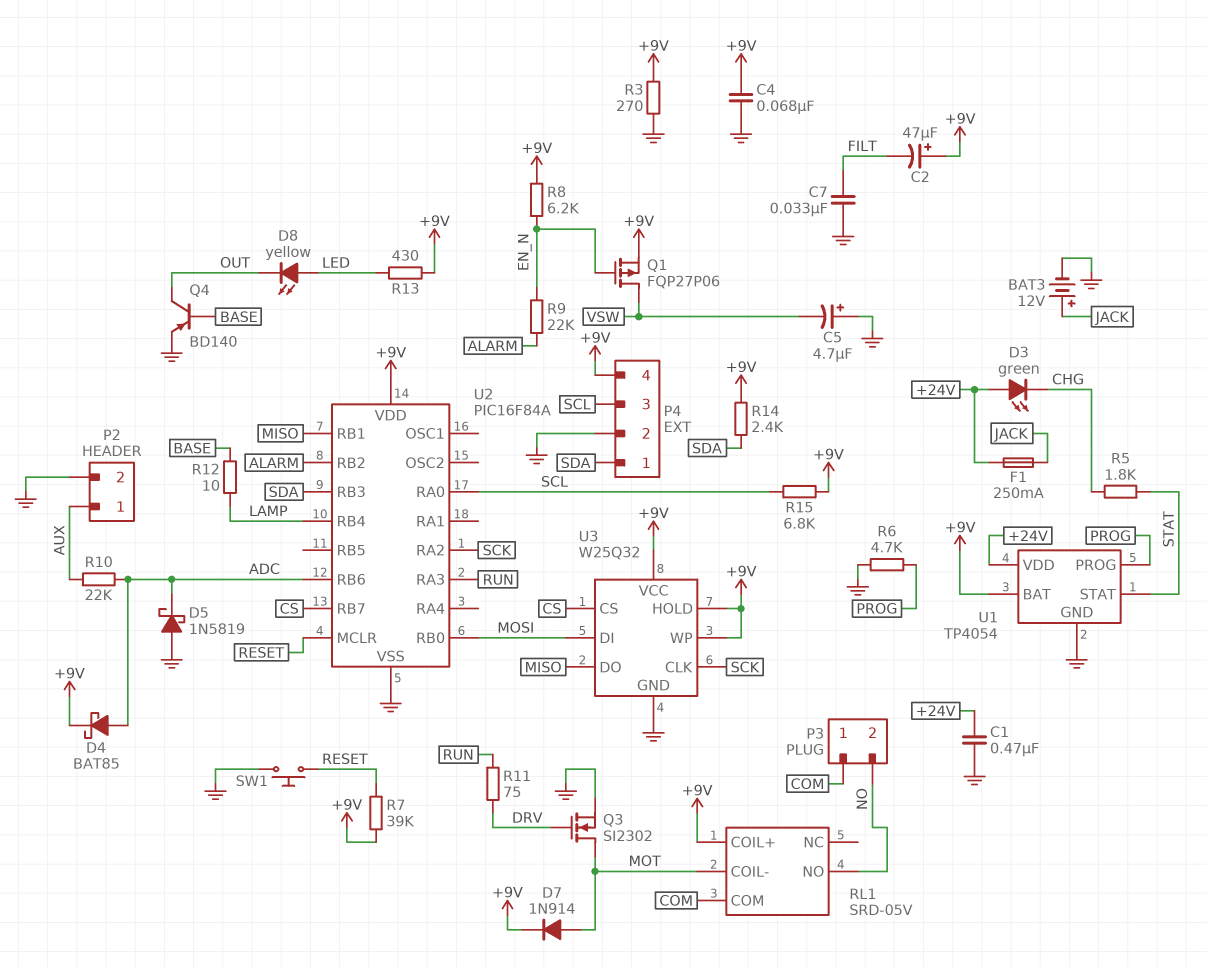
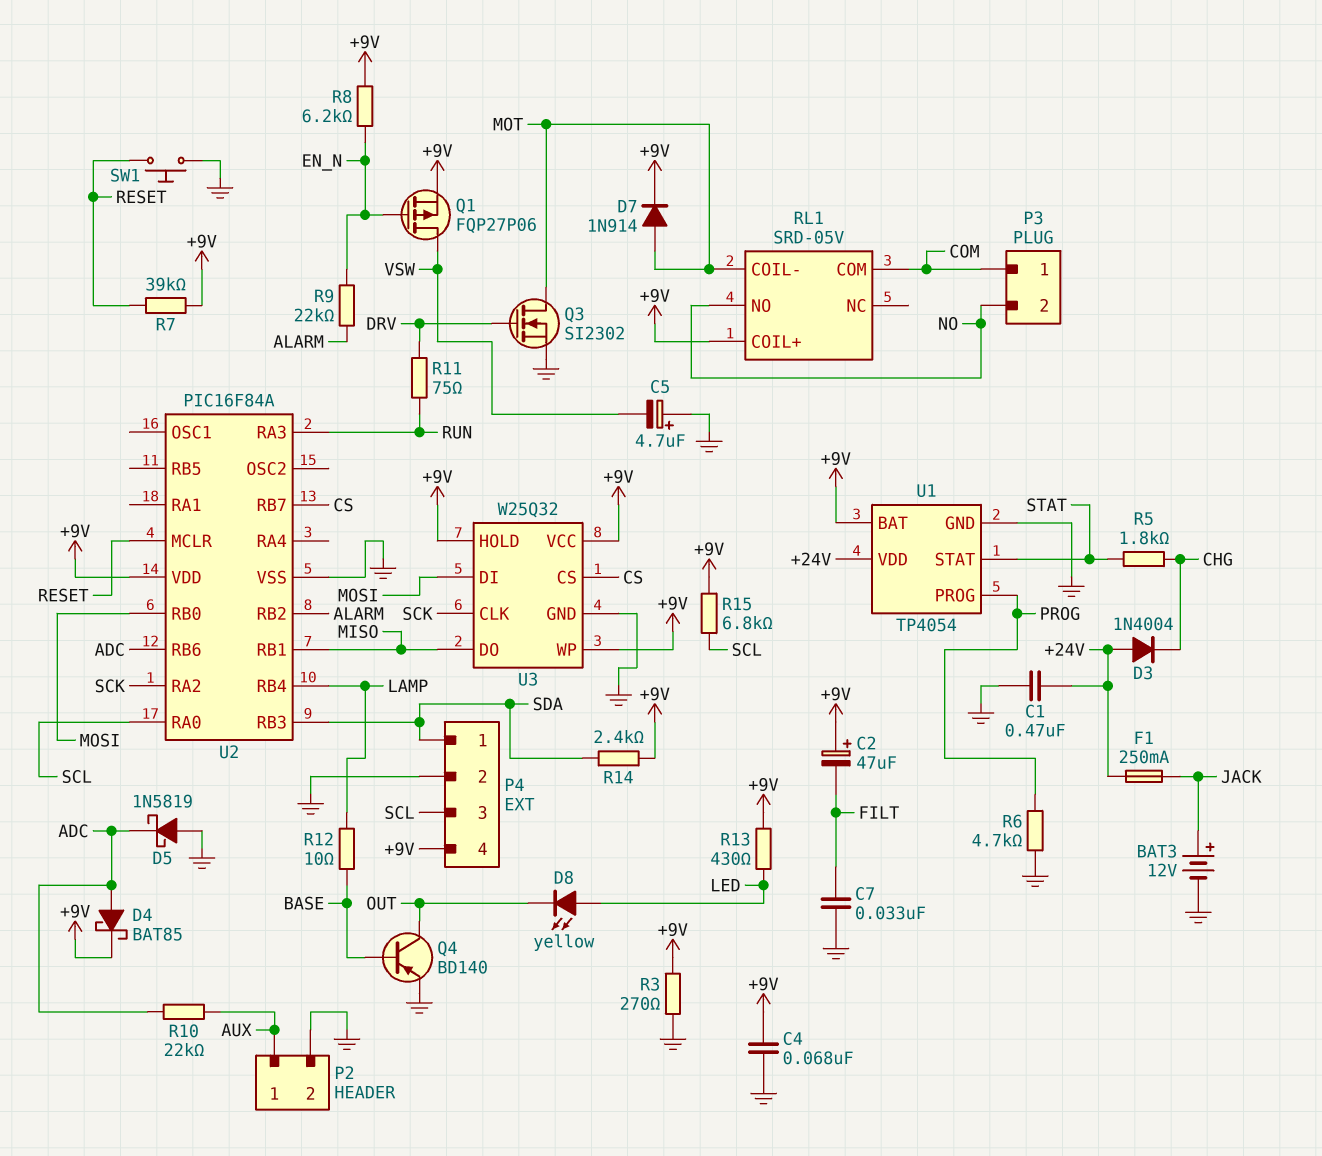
D3: LED green (A +24V, K CHG) -> diode 1N4004 (A +24V, K CHG)

